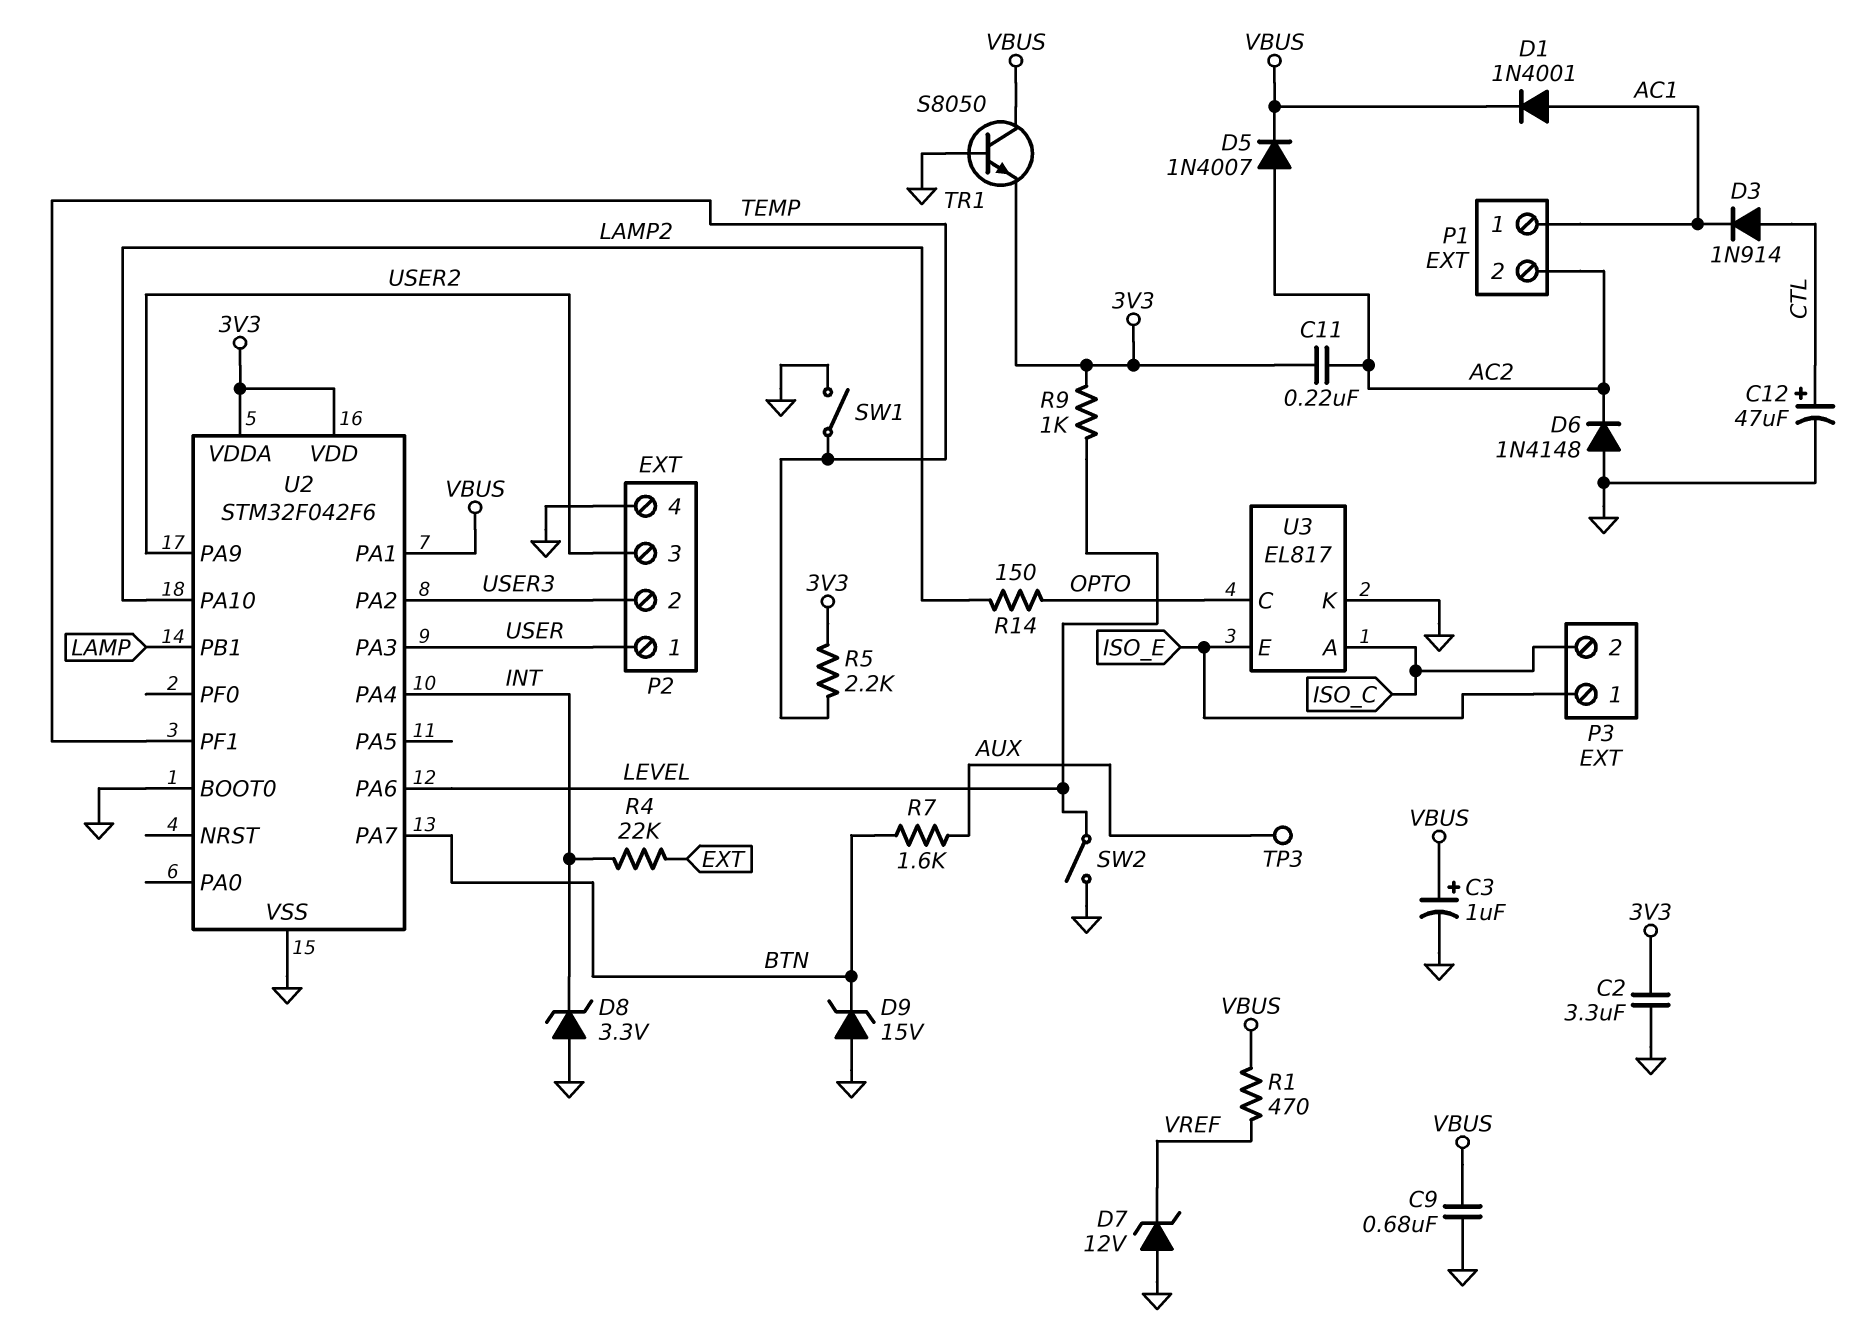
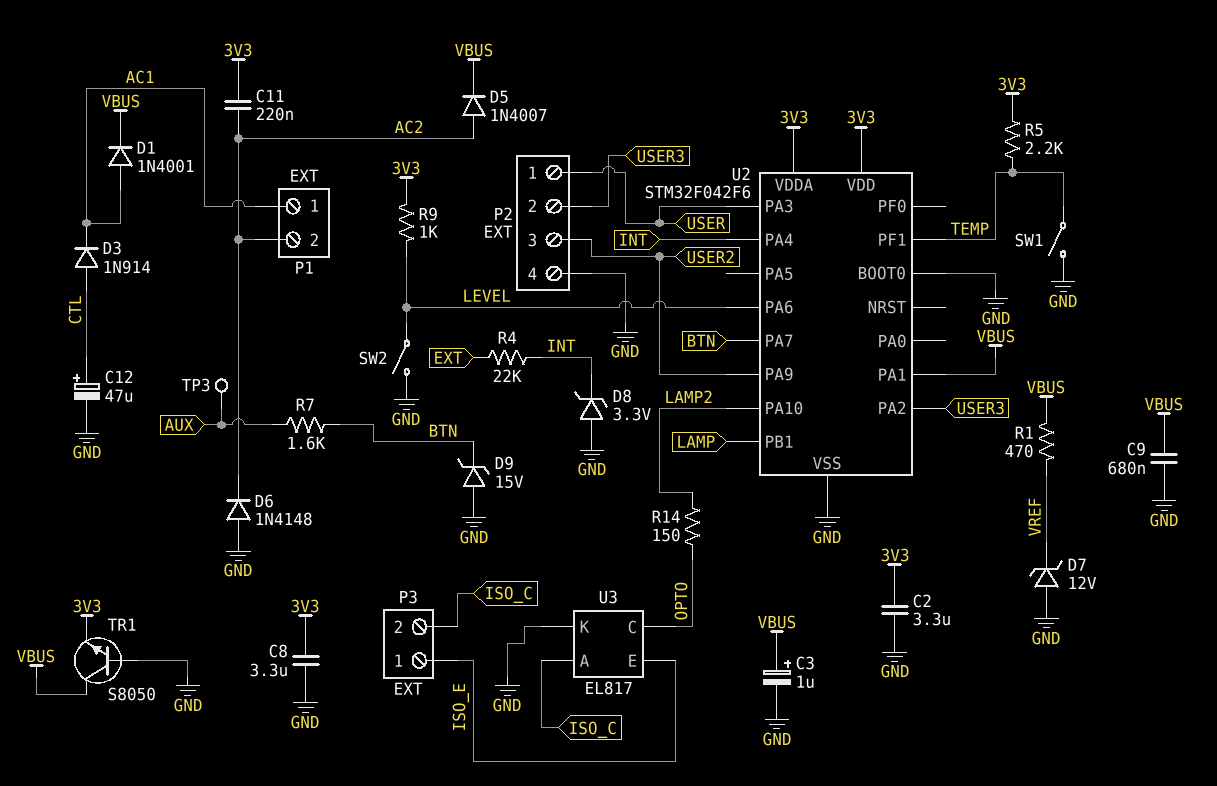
C8: none -> 3.3uF (3V3, GND)

